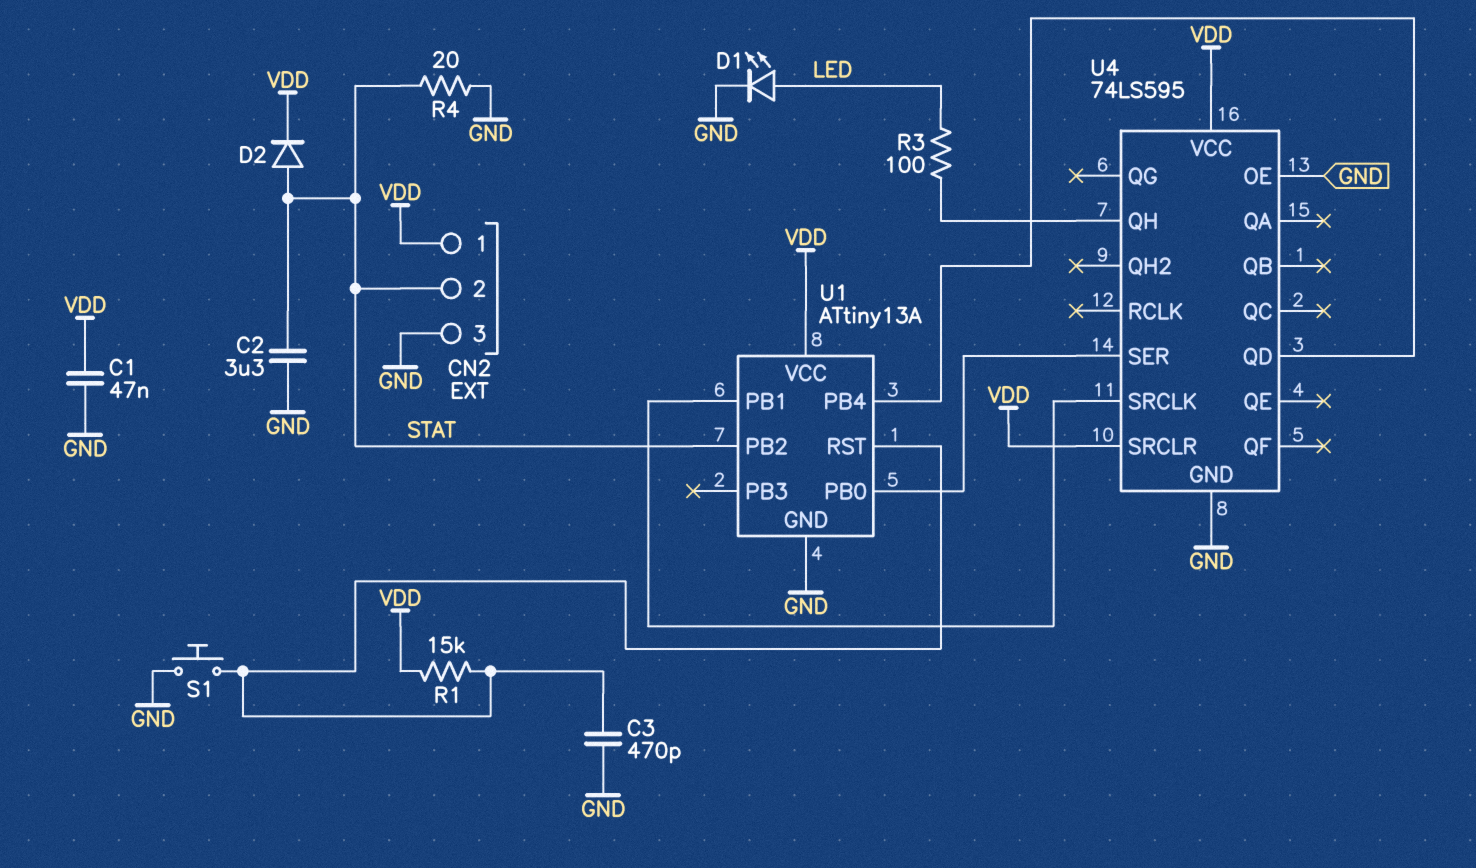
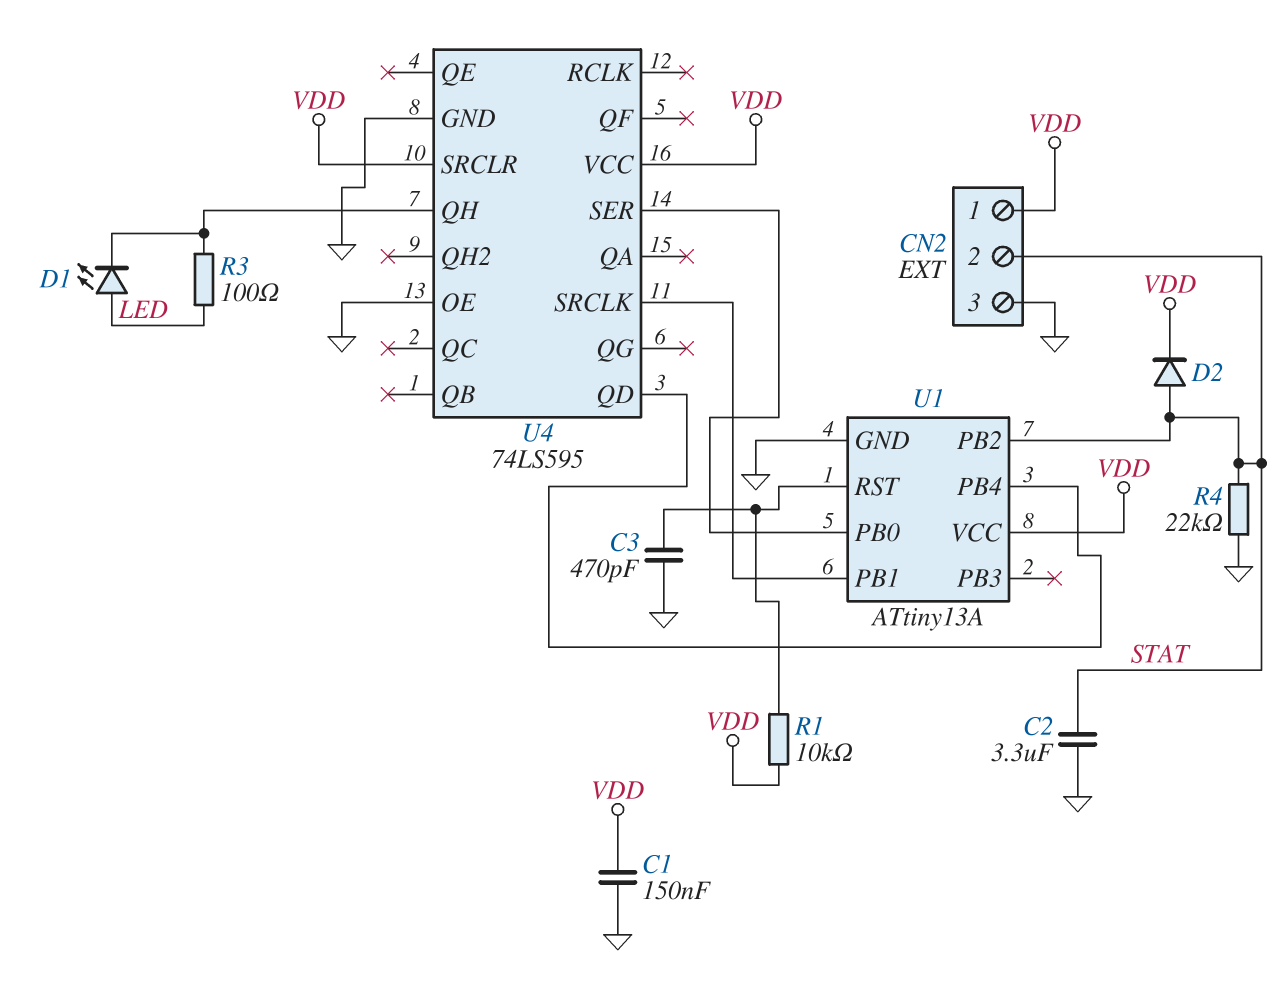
C1: 47nF (GND, VDD) -> 150nF (GND, VDD)
D1: LED (A LED, K GND) -> LED (A LED, K U4/QH)
R1: 15k (U1/RST, VDD) -> 10k (U1/RST, VDD)
R4: 20 (GND, STAT) -> 22k (GND, STAT)
S1: button (GND, U1/RST) -> none

